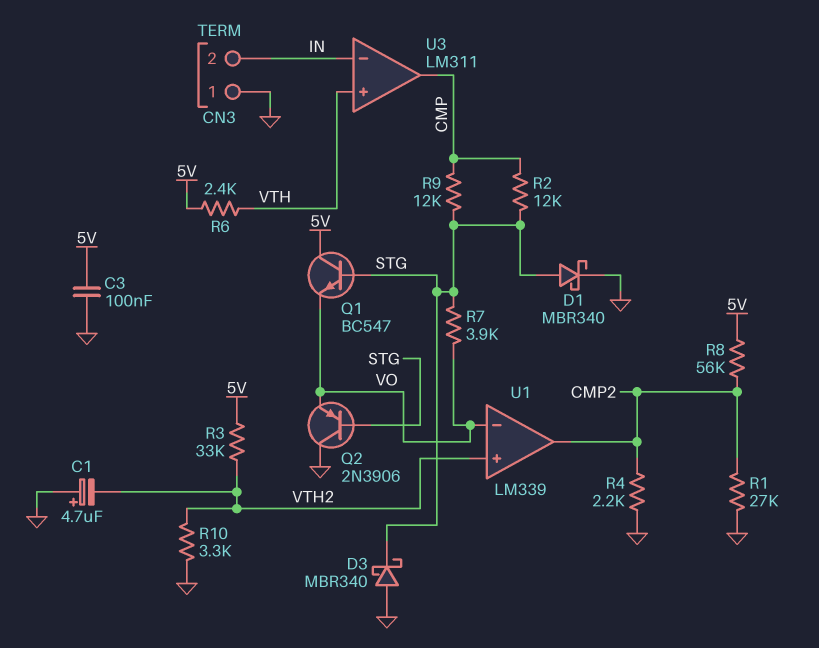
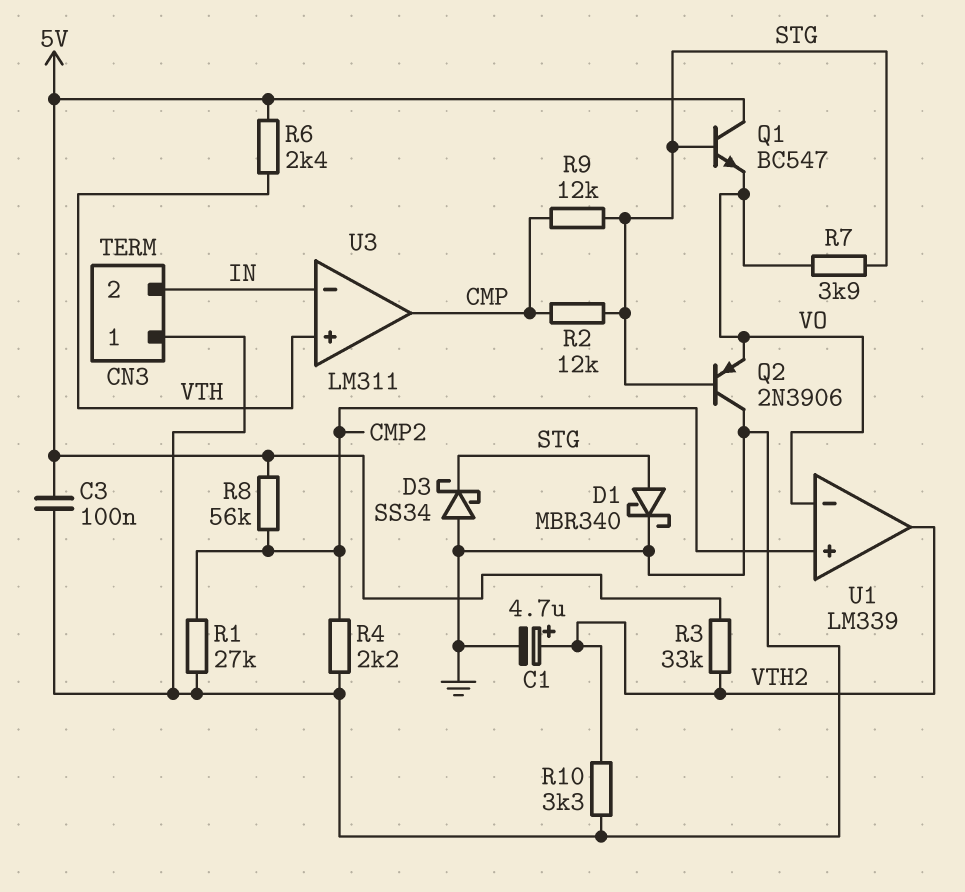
C1: 4.7uF (plus GND, minus VTH2) -> 4.7uF (plus VTH2, minus GND)
D3: schottky MBR340 (A GND, K STG) -> schottky SS34 (A GND, K STG)
U1 pin in+: VTH2 -> CMP2
U1 pin out: CMP2 -> VTH2

